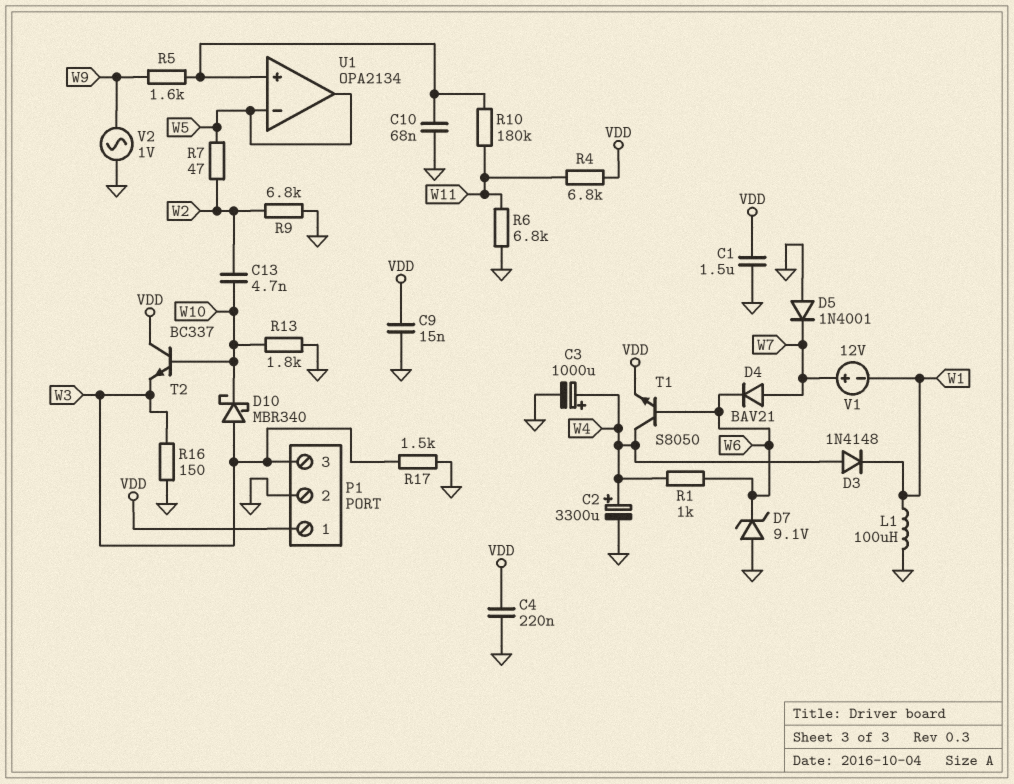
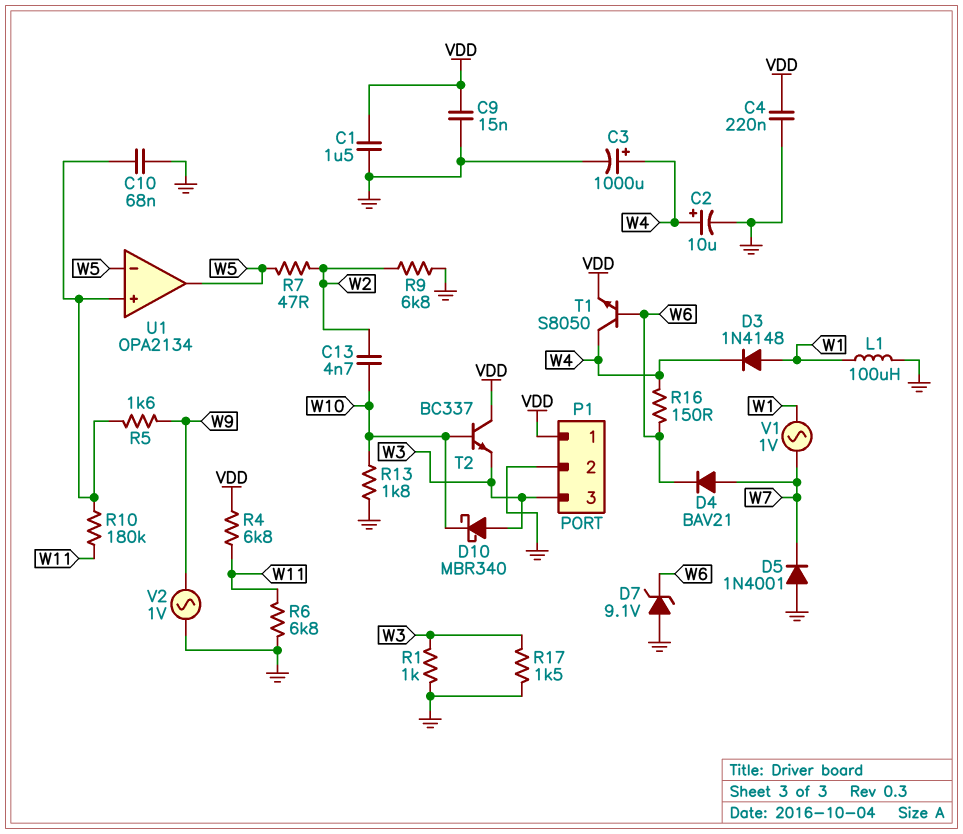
C2: 3300uF (plus W4, minus GND) -> 10uF (plus W4, minus GND)
D3: diode 1N4148 (A W4, K W1) -> diode 1N4148 (A W1, K W4)
R1: 1k (W4, W6) -> 1k (GND, W3)
R16: 150 (GND, W3) -> 150 (W4, W6)
V1: 12V (plus W7, minus W1) -> AC 1V (W1, W7)

